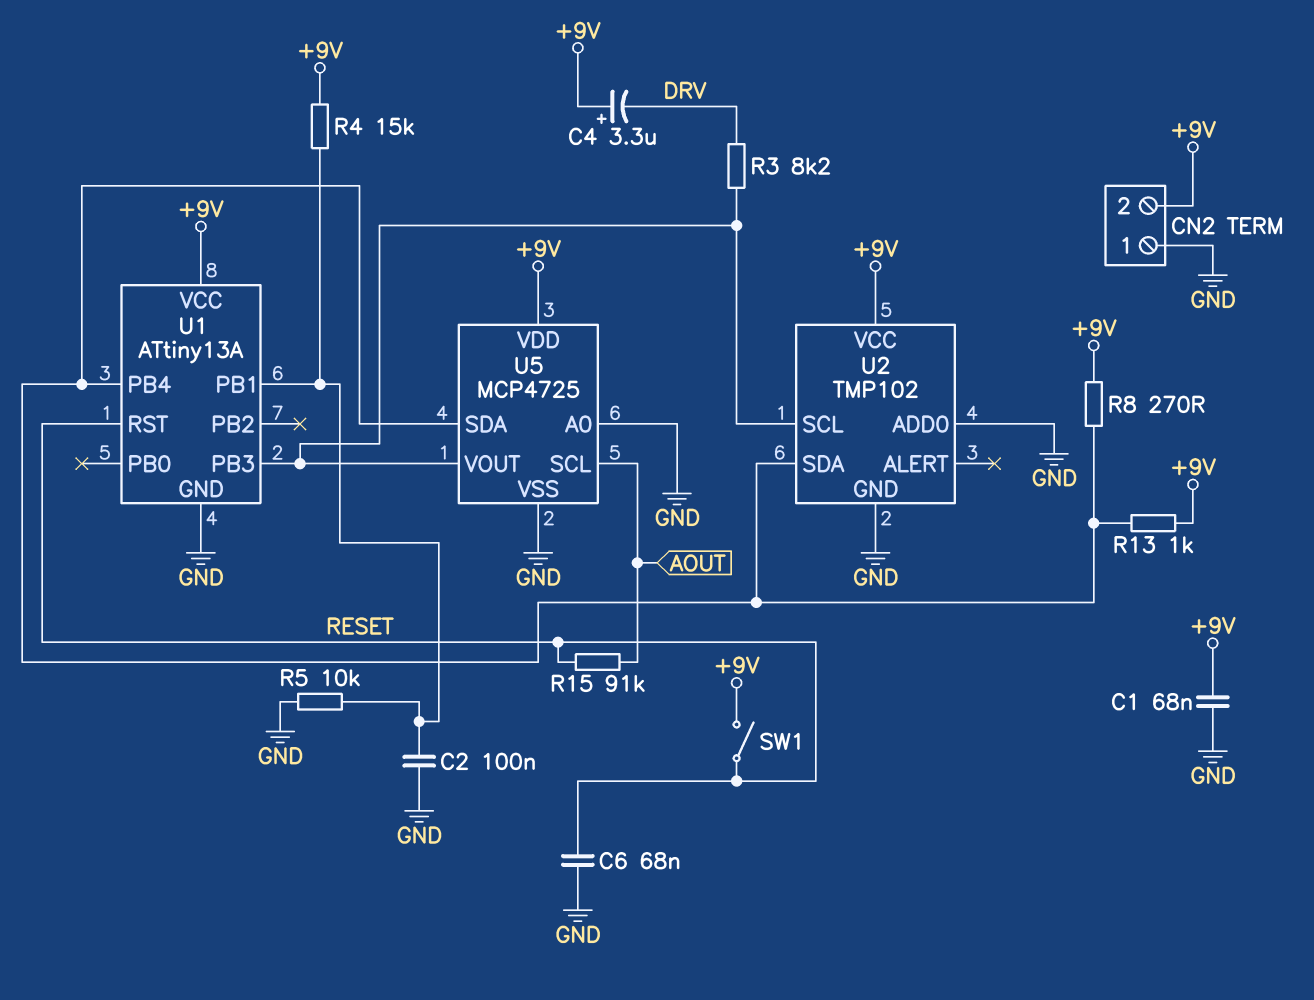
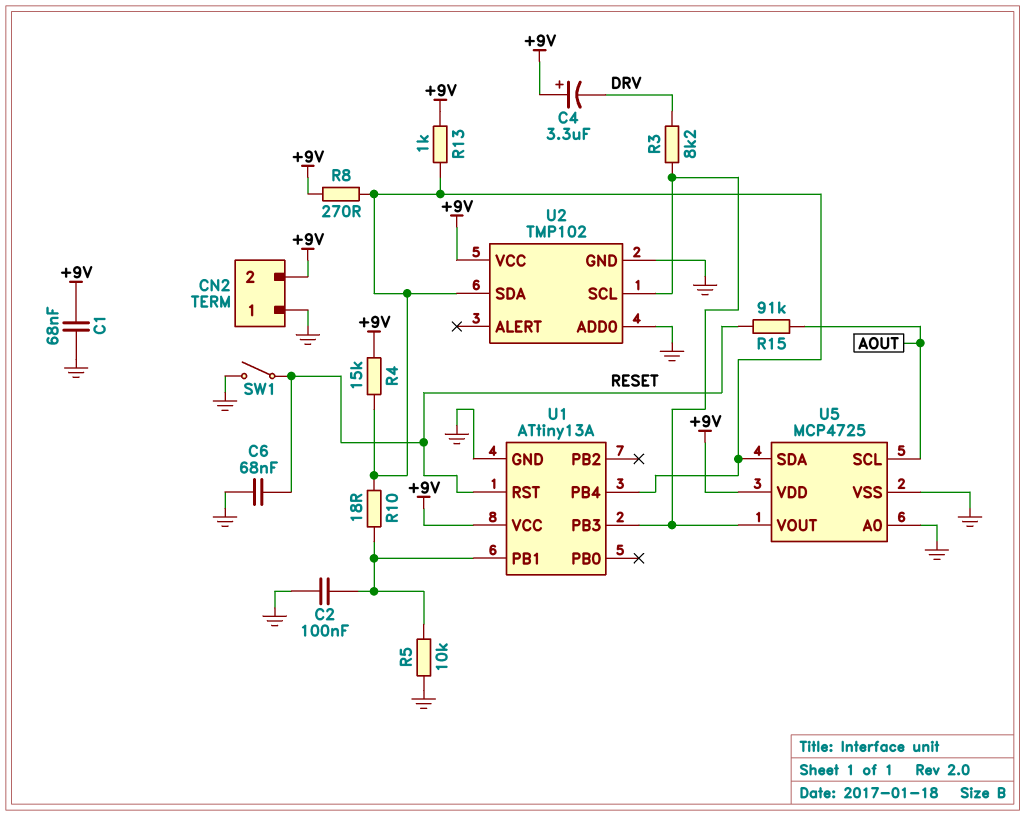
R4: 15k (+9V, U1/PB1) -> 15k (+9V, U1/PB4)
R10: none -> 18 (U1/PB1, U1/PB4)
SW1: switch (+9V, RESET) -> switch (GND, RESET)

